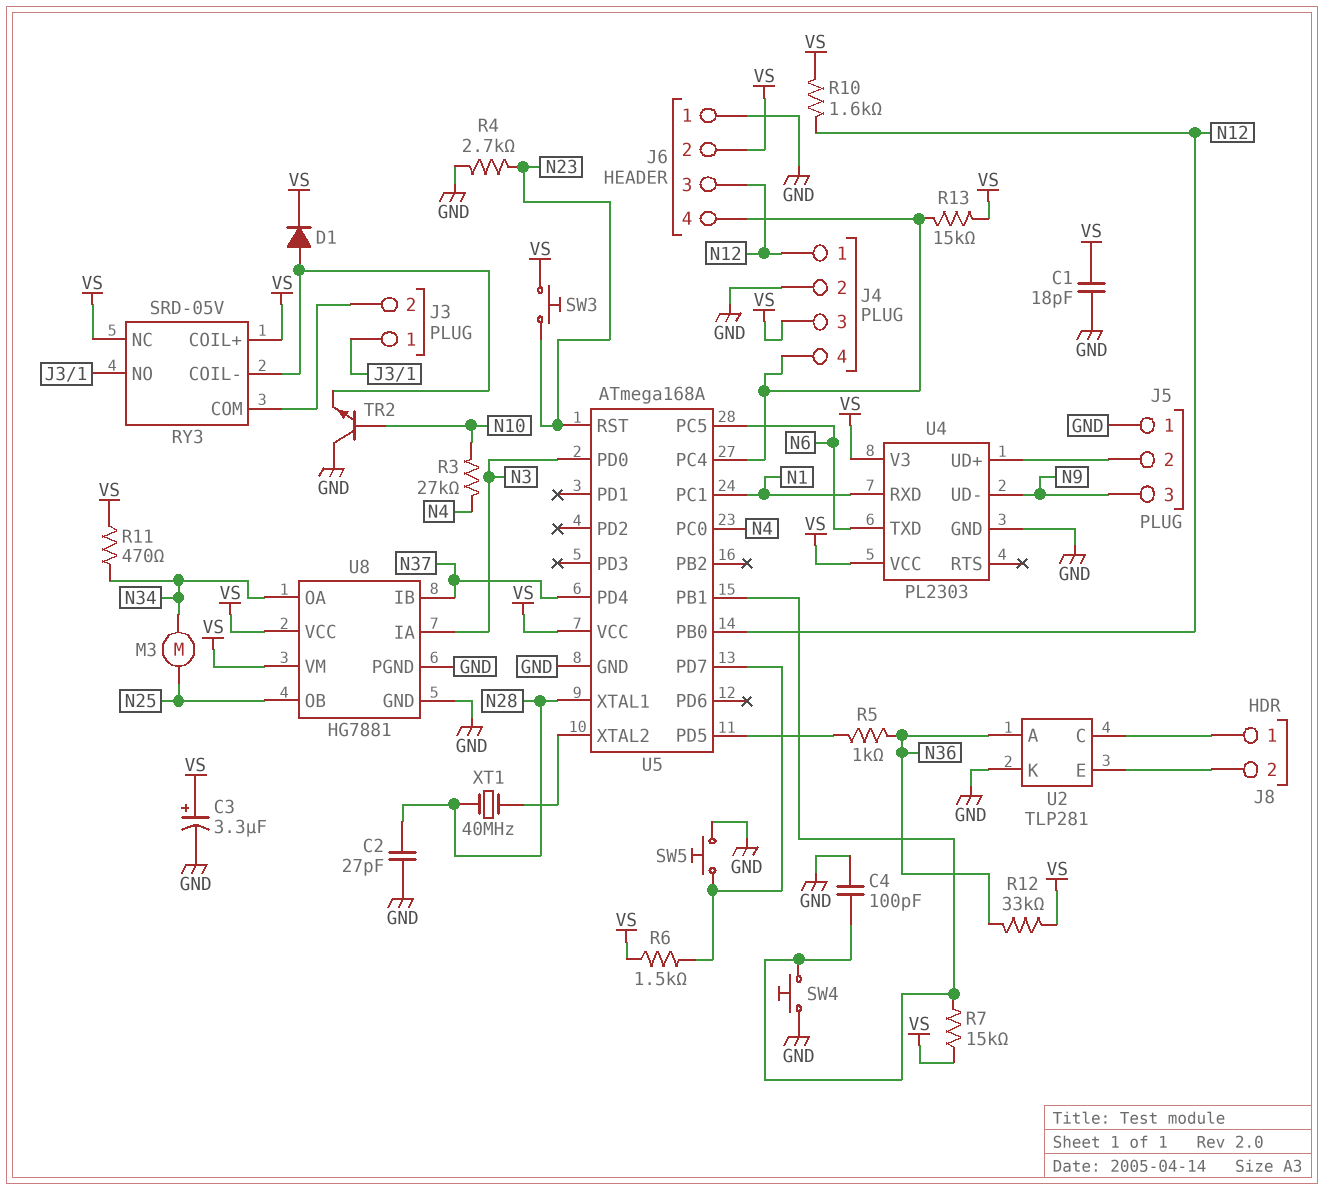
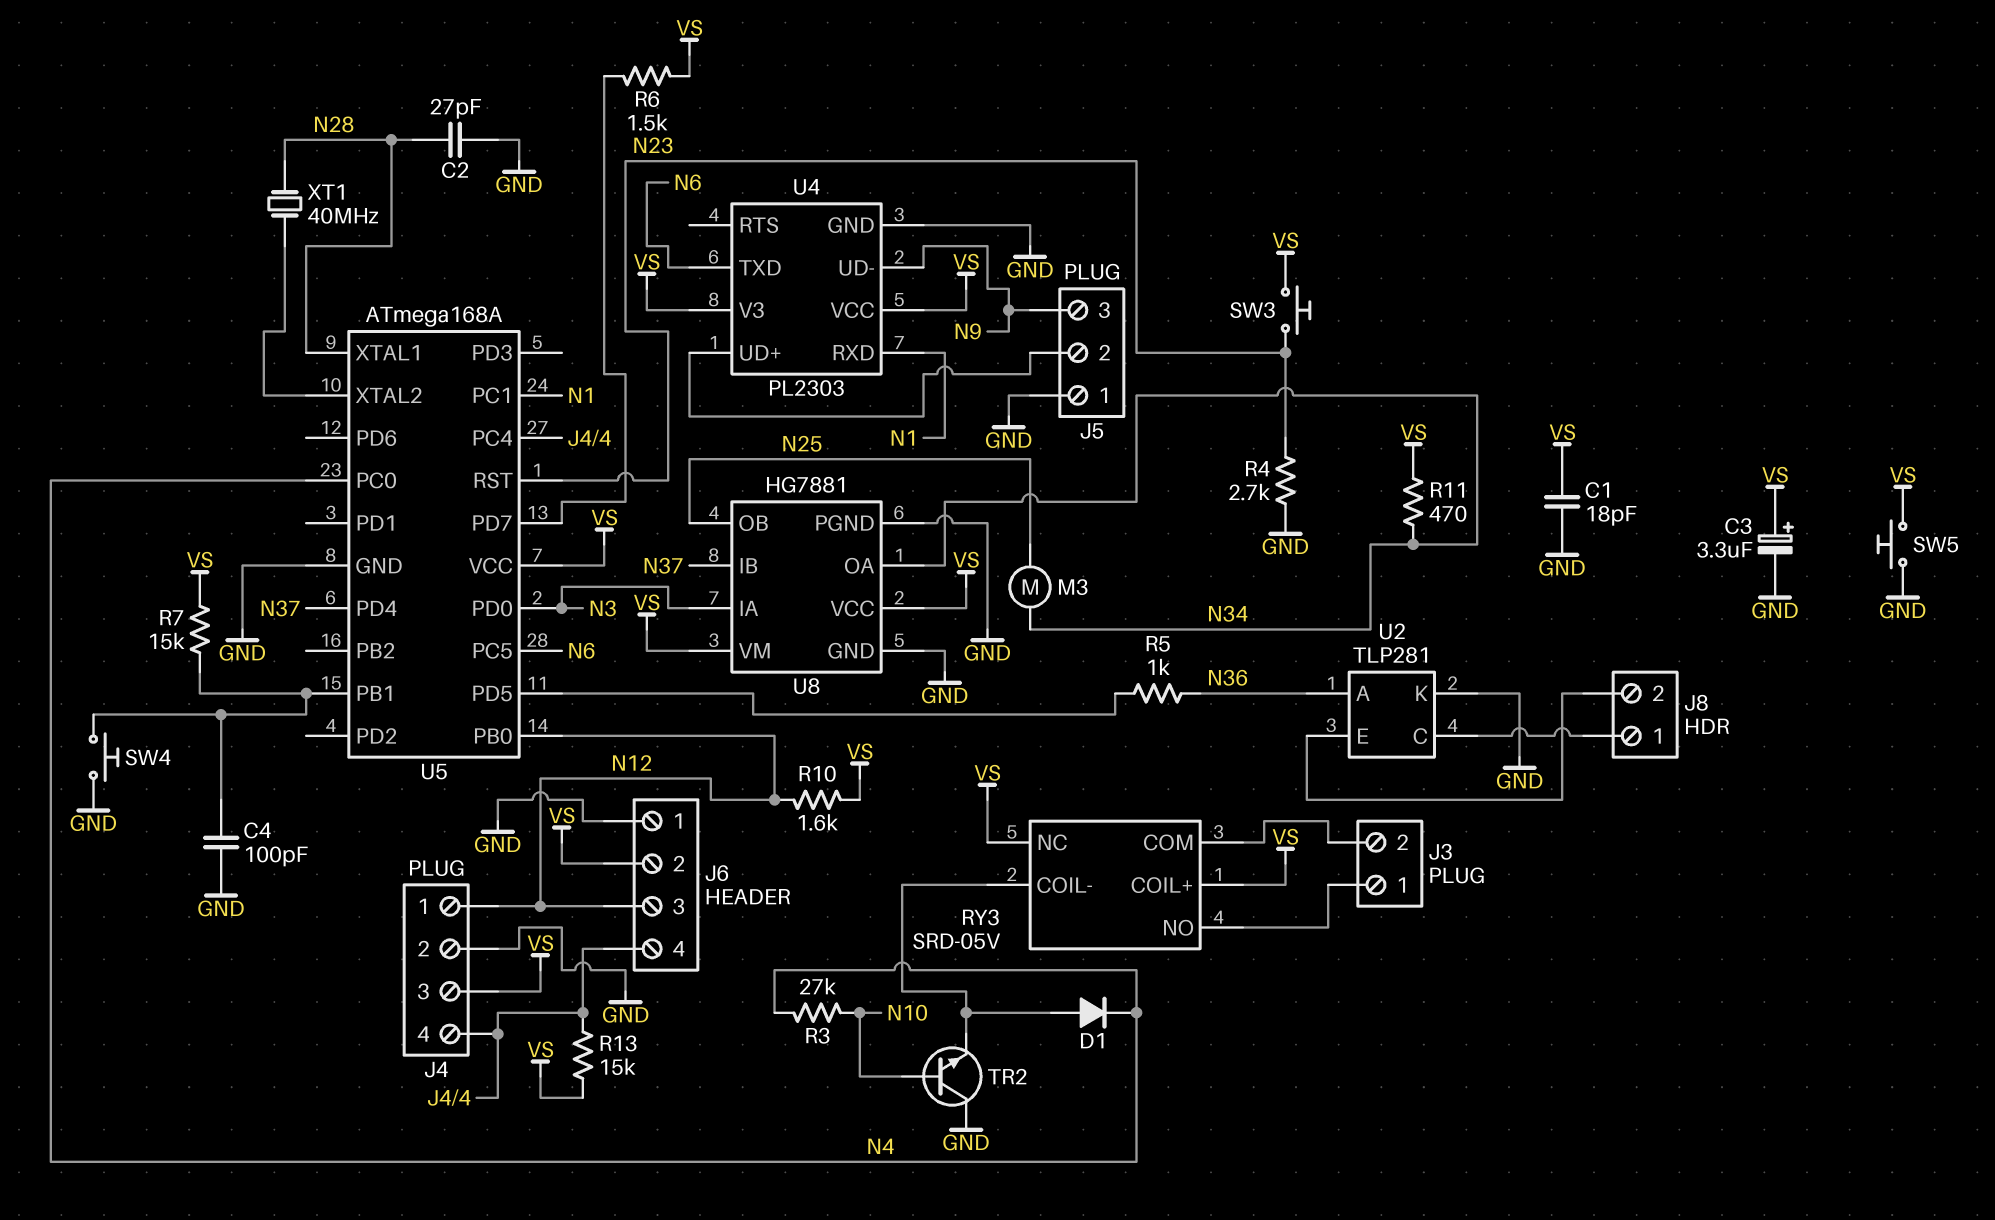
D1: diode (A RY3/COIL-, K VS) -> diode (A RY3/COIL-, K N4)
R12: 33k (N36, VS) -> none
SW5: button (GND, U5/PD7) -> button (GND, VS)

